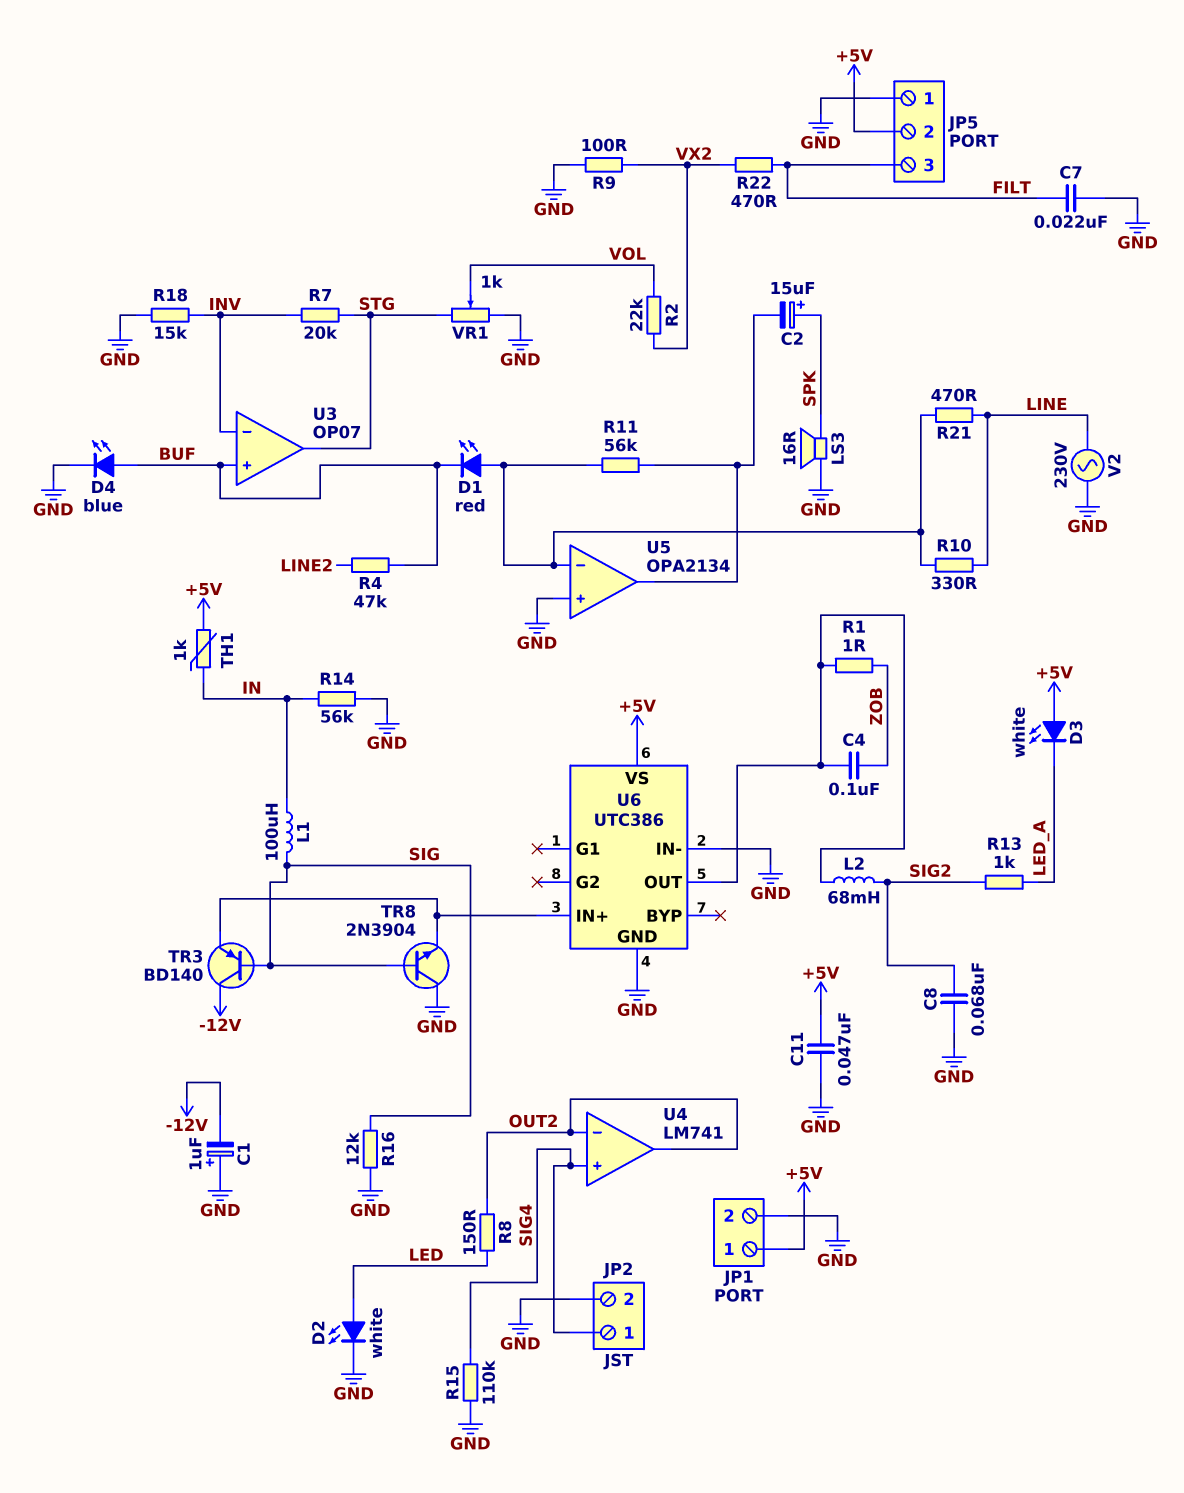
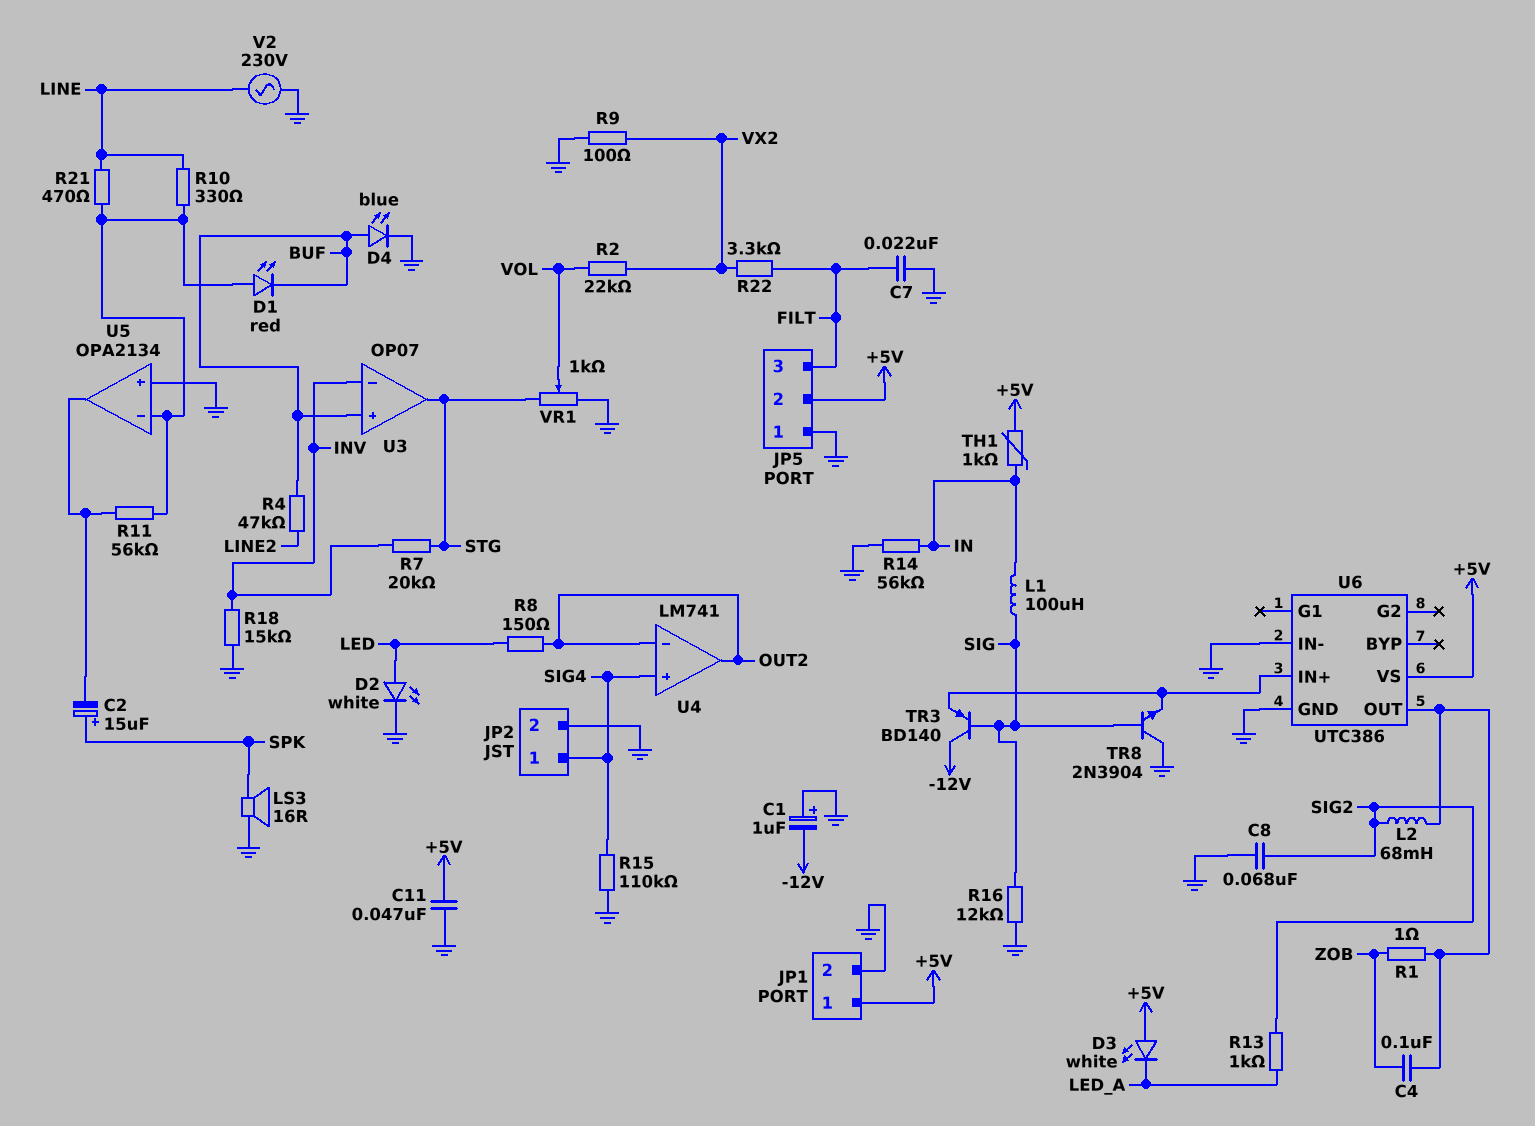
R22: 470 (FILT, VX2) -> 3.3k (FILT, VX2)

